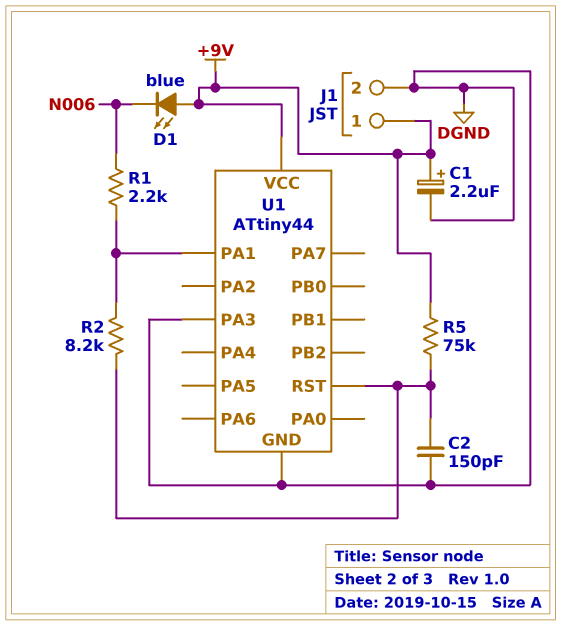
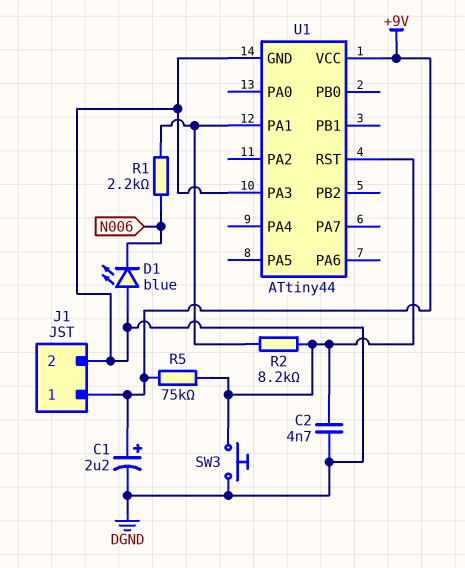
C2: 150pF (DGND, U1/RST) -> 4.7nF (DGND, U1/RST)
D1: LED blue (A +9V, K N006) -> LED blue (A DGND, K N006)
SW3: none -> button (DGND, U1/RST)

